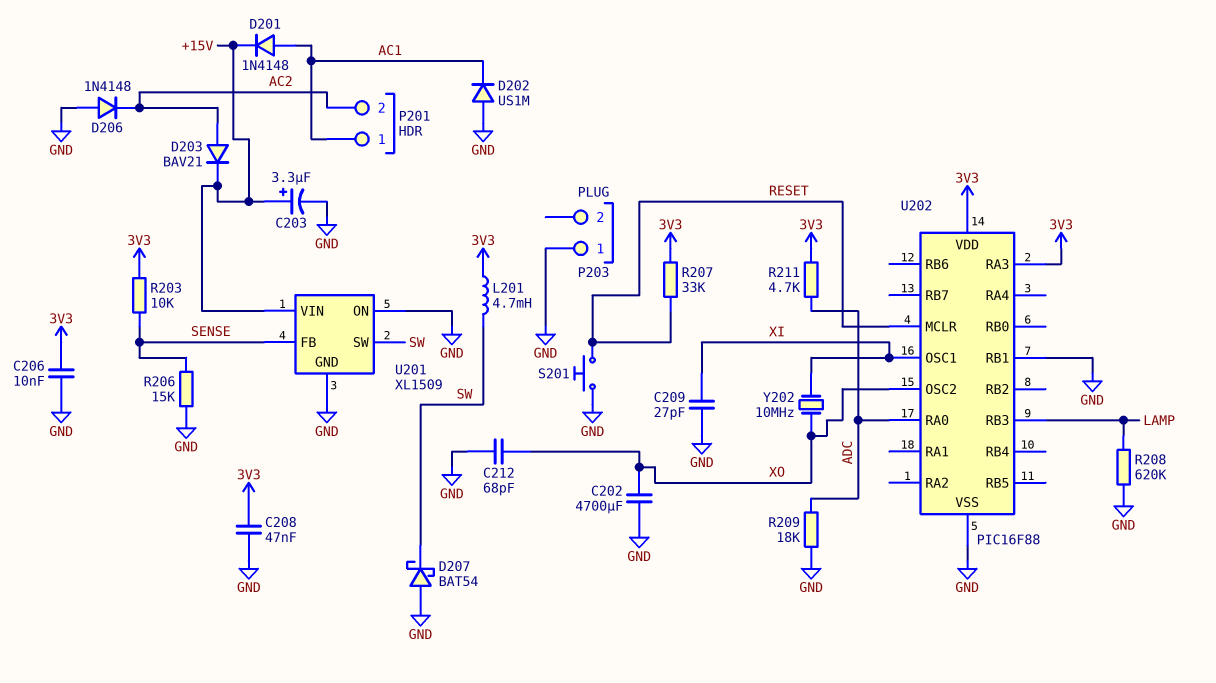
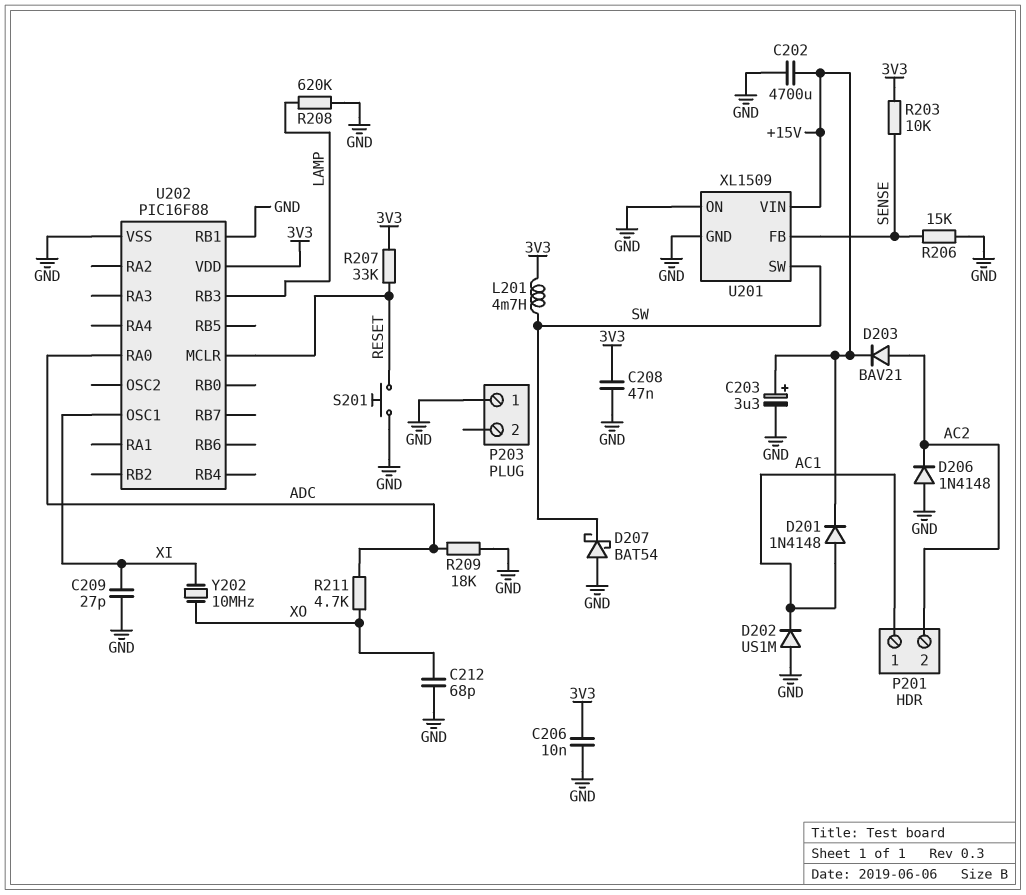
C202: 4700uF (GND, XO) -> 4700uF (+15V, GND)
R211: 4.7k (3V3, ADC) -> 4.7k (ADC, XO)
U202 pin OSC2: XO -> none
U202 pin RA3: 3V3 -> none

